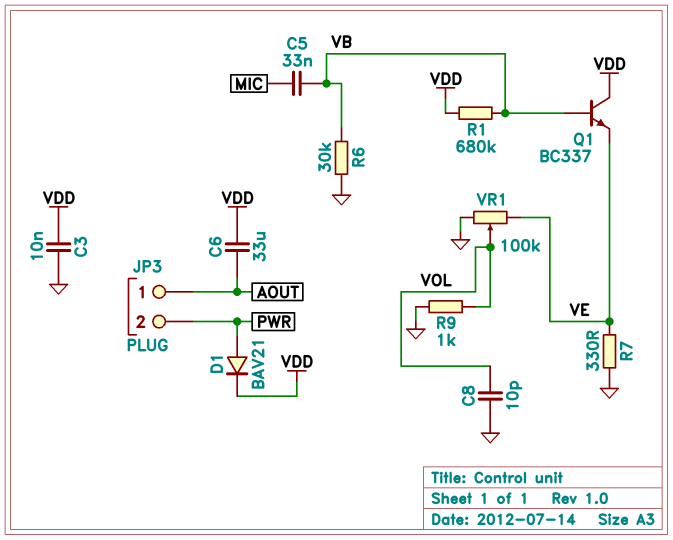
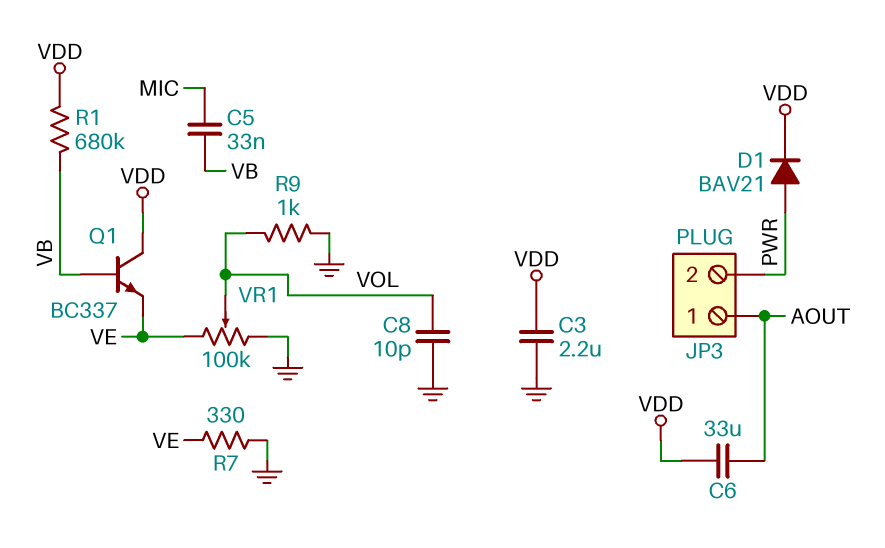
C3: 10nF (GND, VDD) -> 2.2uF (GND, VDD)
R6: 30k (GND, VB) -> none

